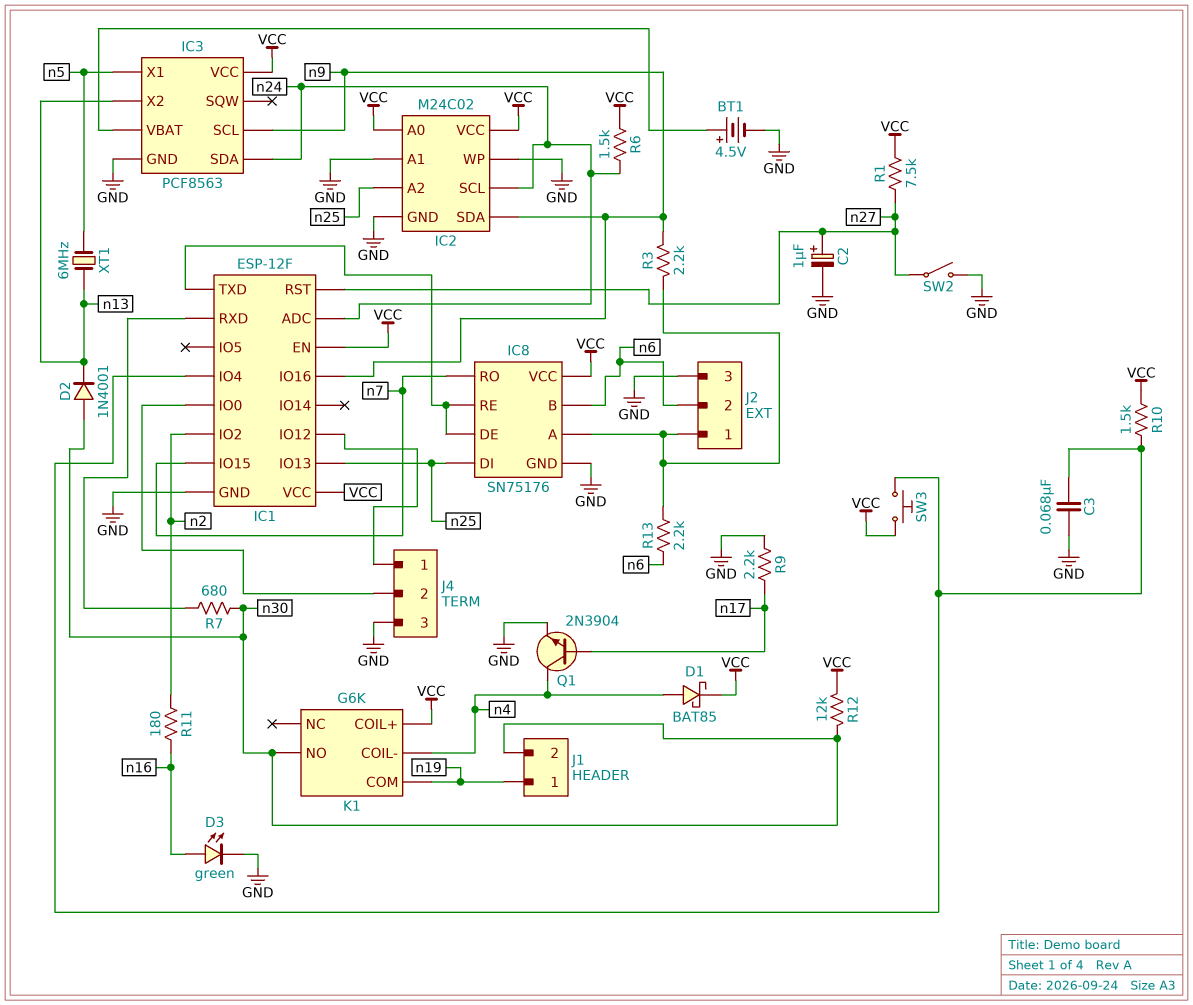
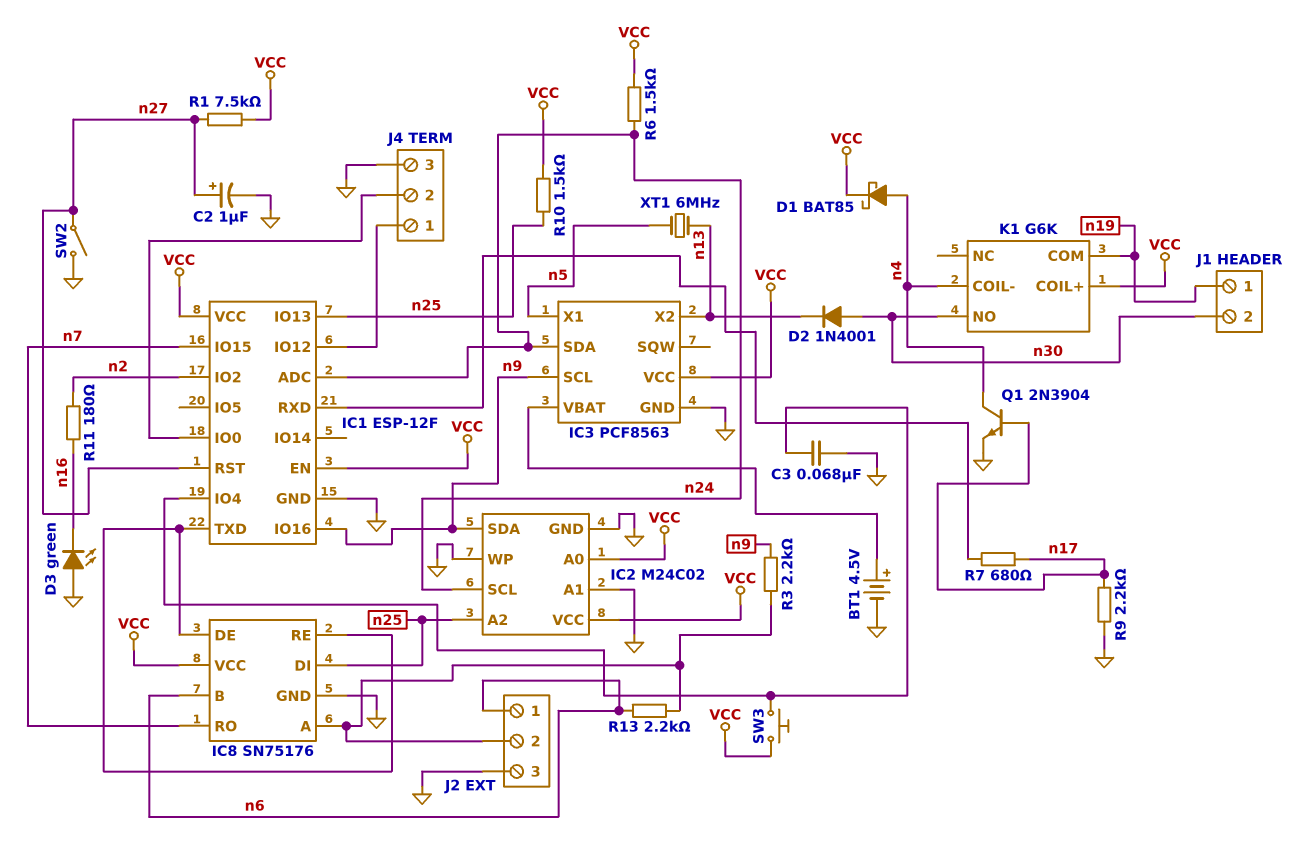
D3: LED green (A n16, K GND) -> LED green (A GND, K n16)
J2 pin 1: IC8/A -> n6
J2 pin 2: n6 -> IC8/A
R7: 680 (IC1/RXD, n30) -> 680 (IC1/RXD, n17)
R10: 1.5k (IC1/IO4, VCC) -> 1.5k (VCC, n25)
R12: 12k (VCC, n30) -> none

